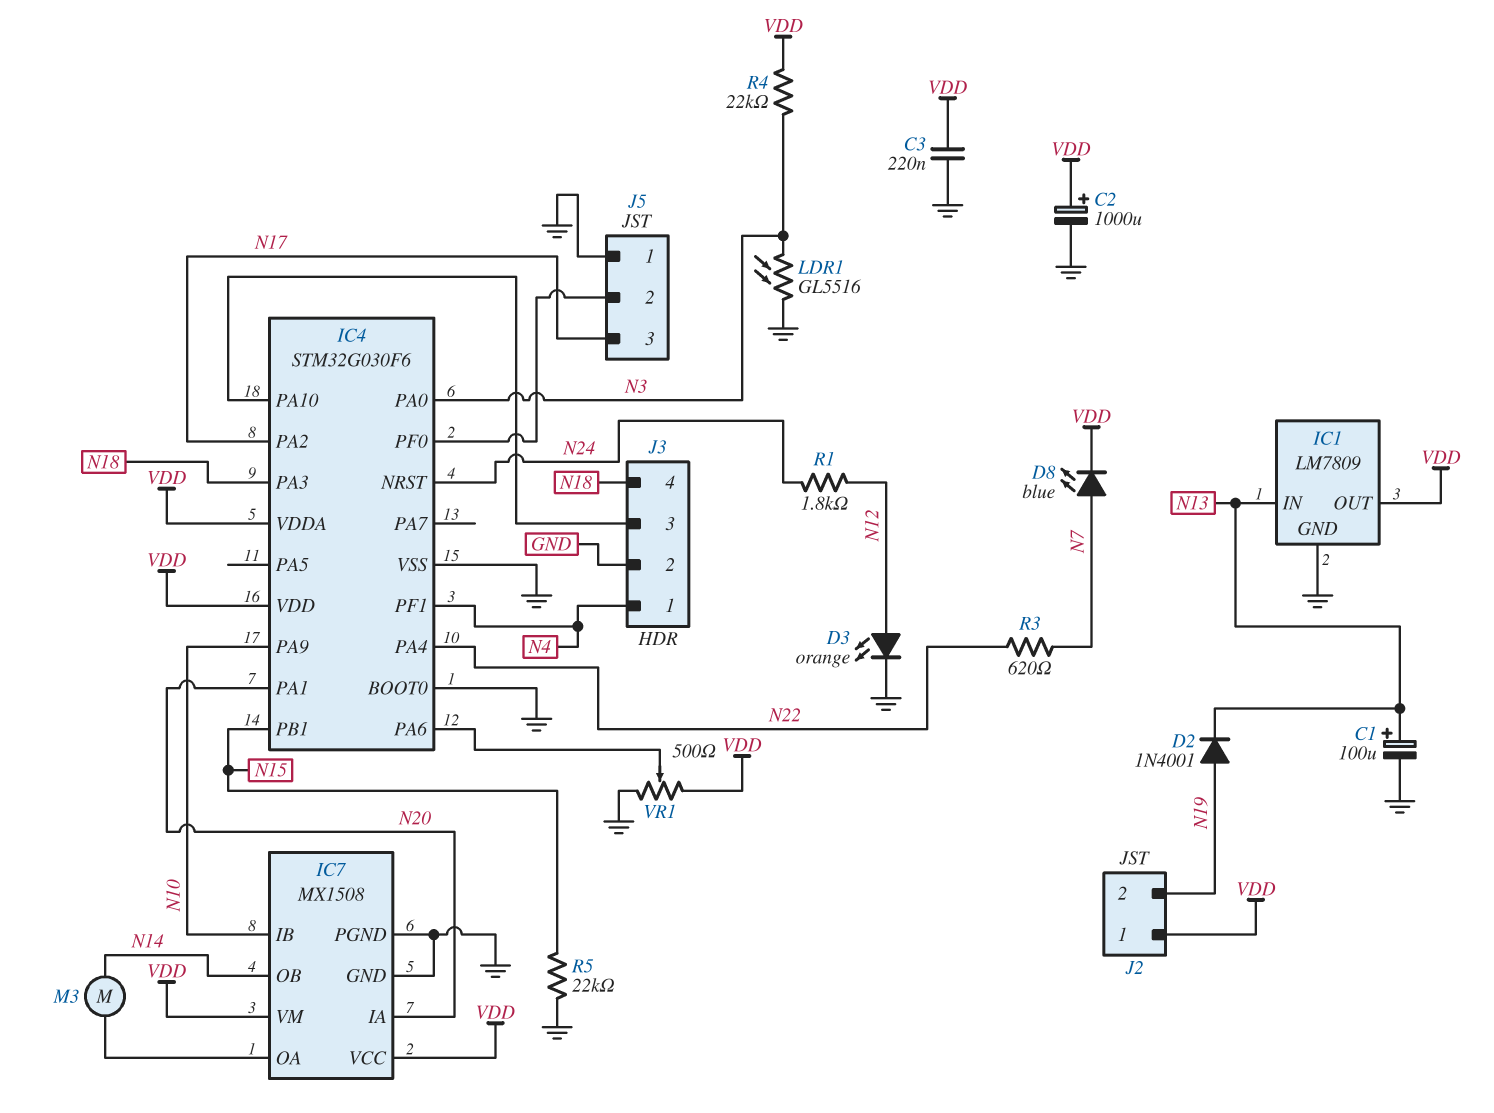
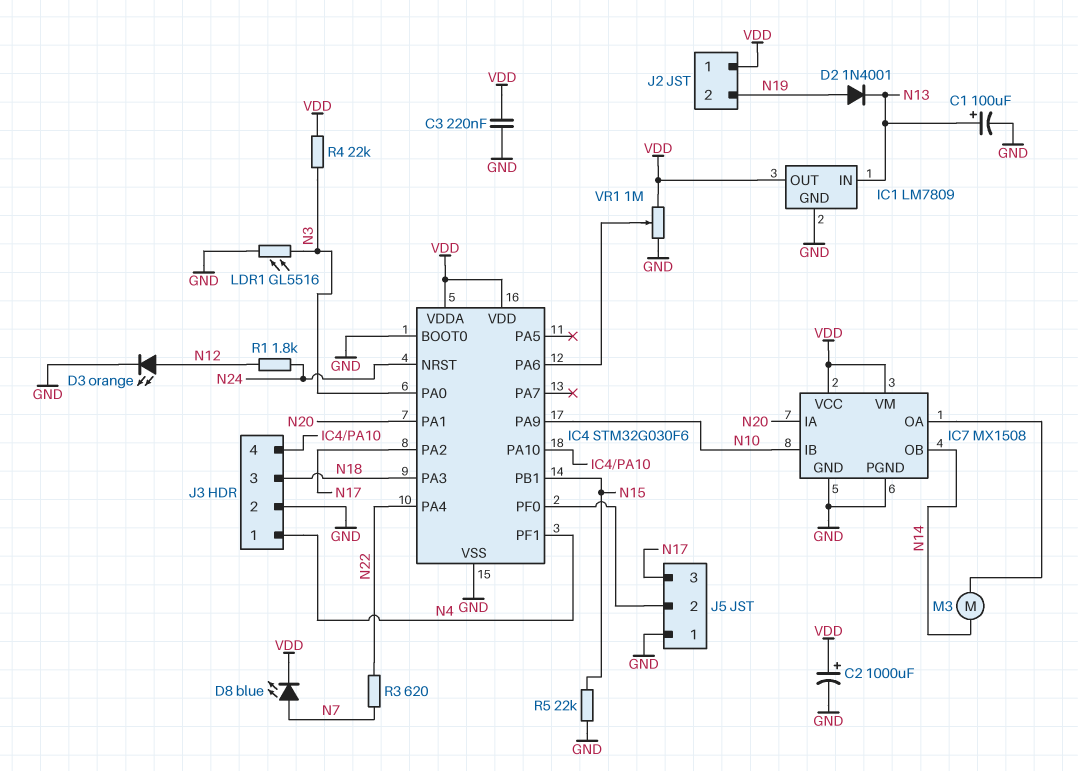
J3 pin 3: IC4/PA10 -> N18
J3 pin 4: N18 -> IC4/PA10
VR1: 500 (GND, VDD, wiper IC4/PA6) -> 1M (GND, VDD, wiper IC4/PA6)

